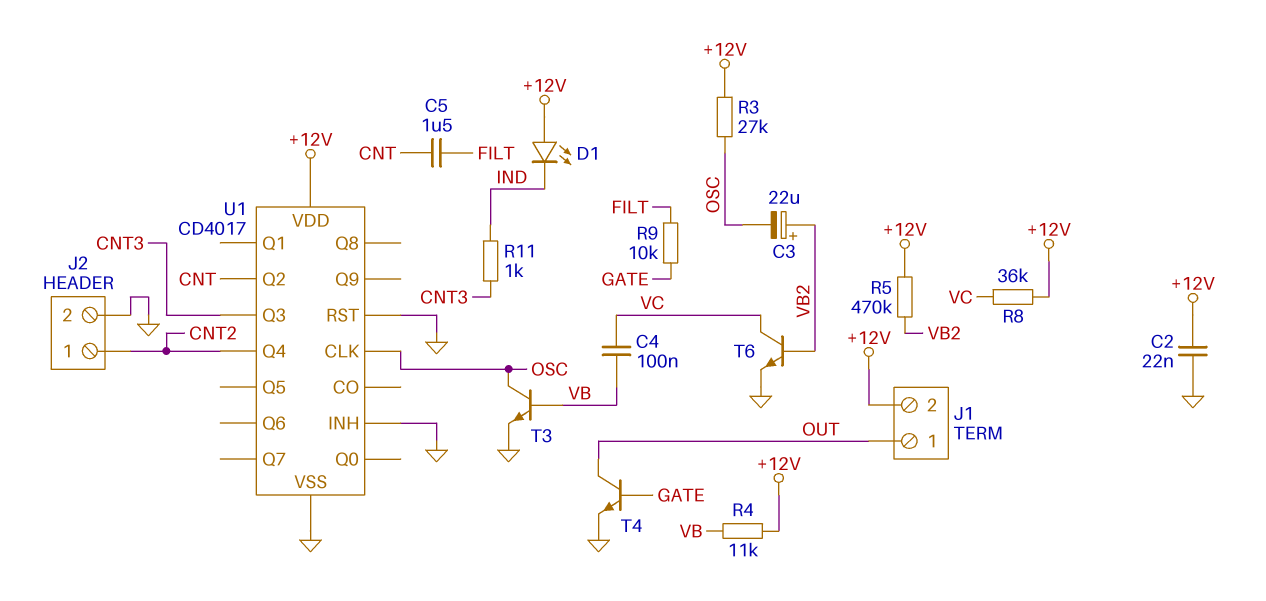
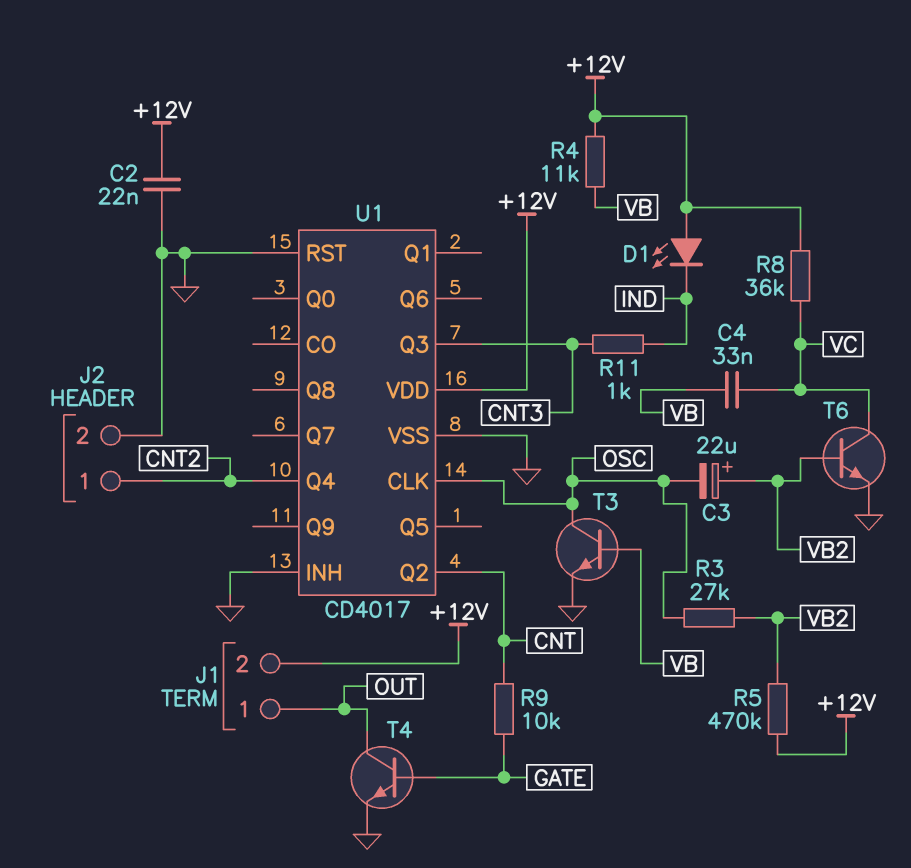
C4: 100nF (VB, VC) -> 33nF (VB, VC)
C5: 1.5uF (CNT, FILT) -> none
R3: 27k (+12V, OSC) -> 27k (OSC, VB2)
R9: 10k (FILT, GATE) -> 10k (CNT, GATE)

